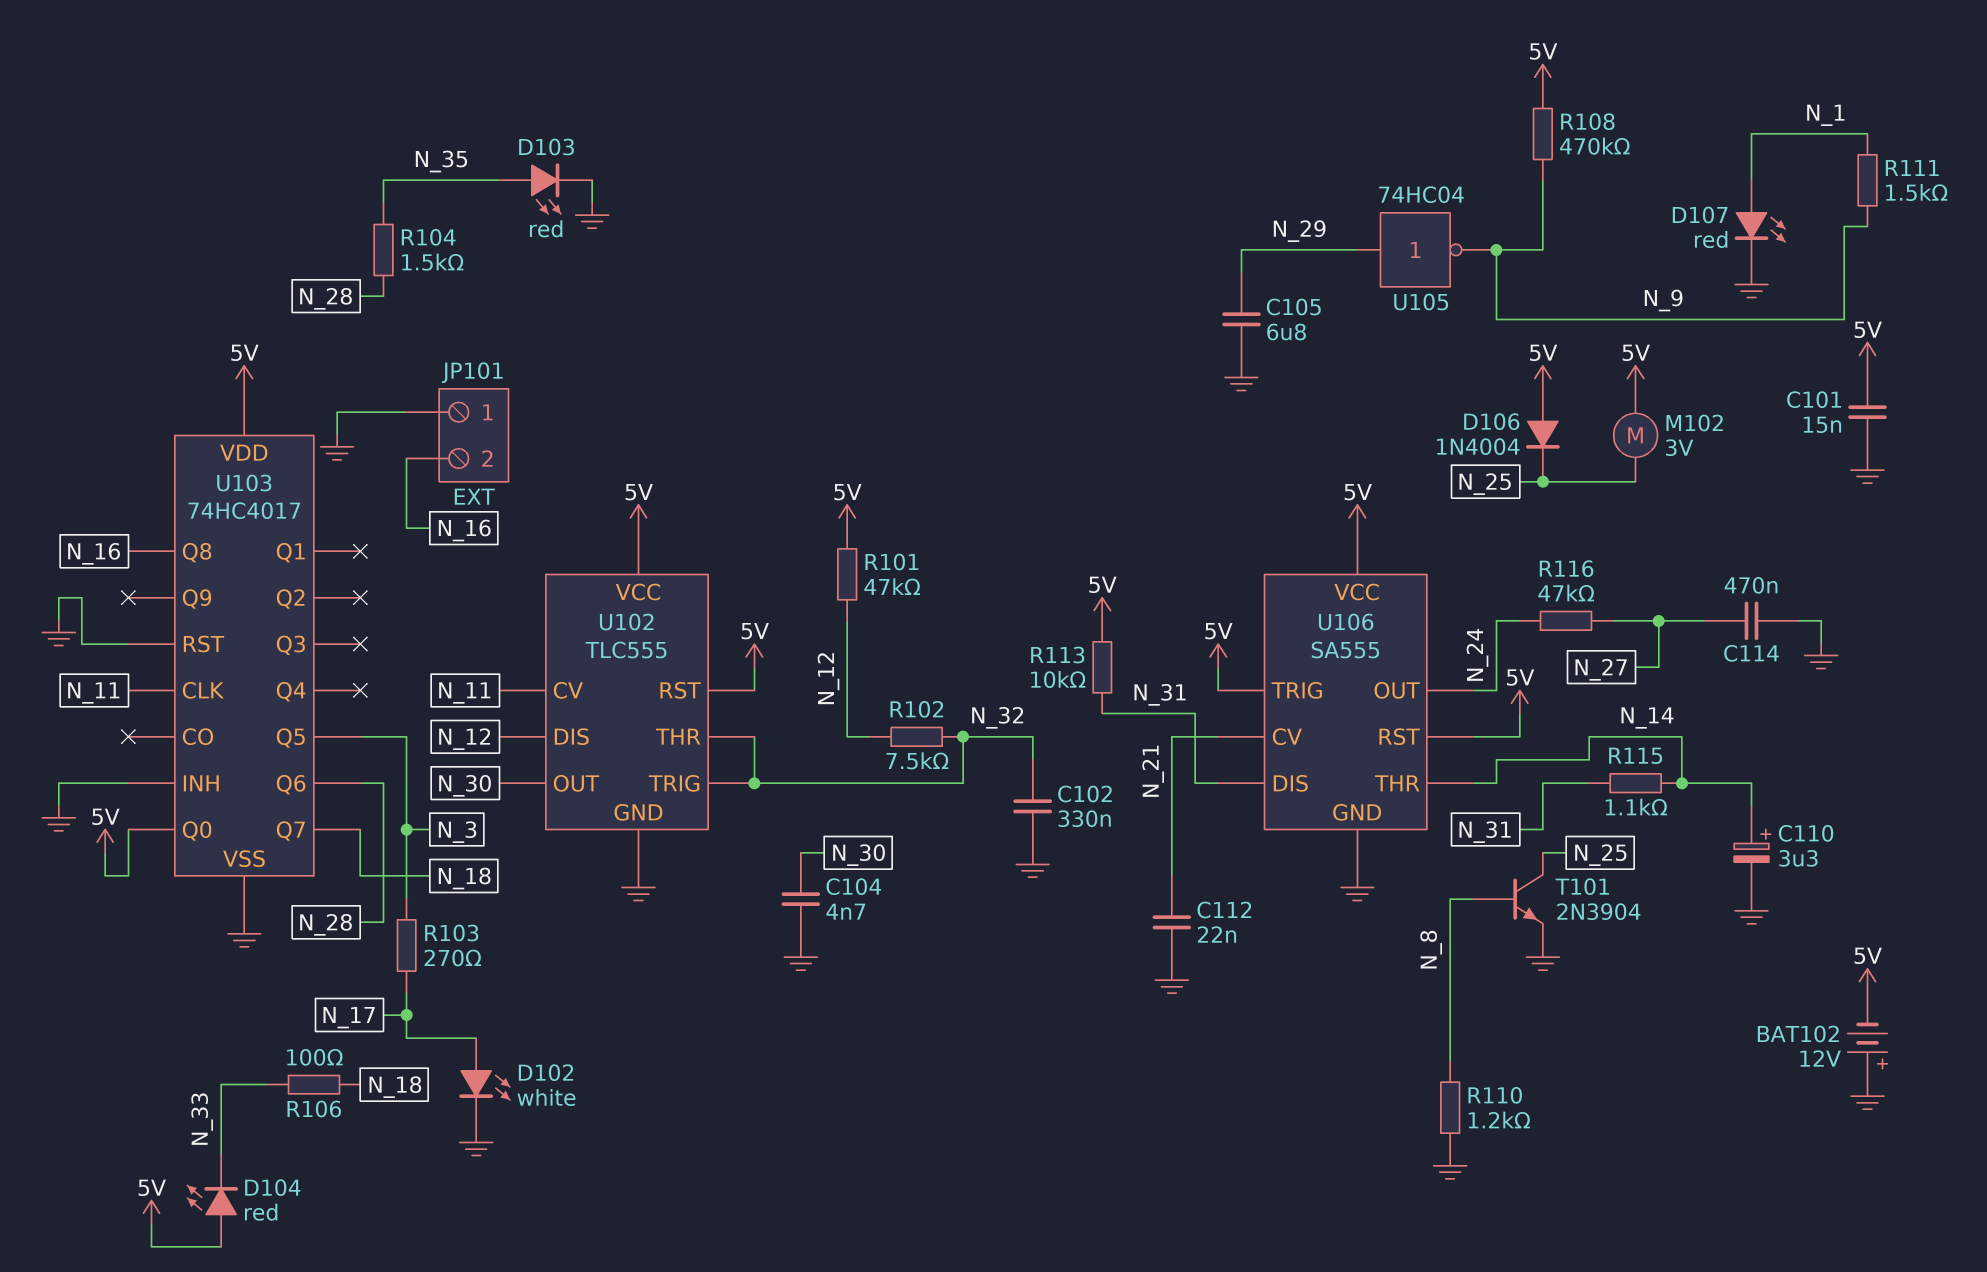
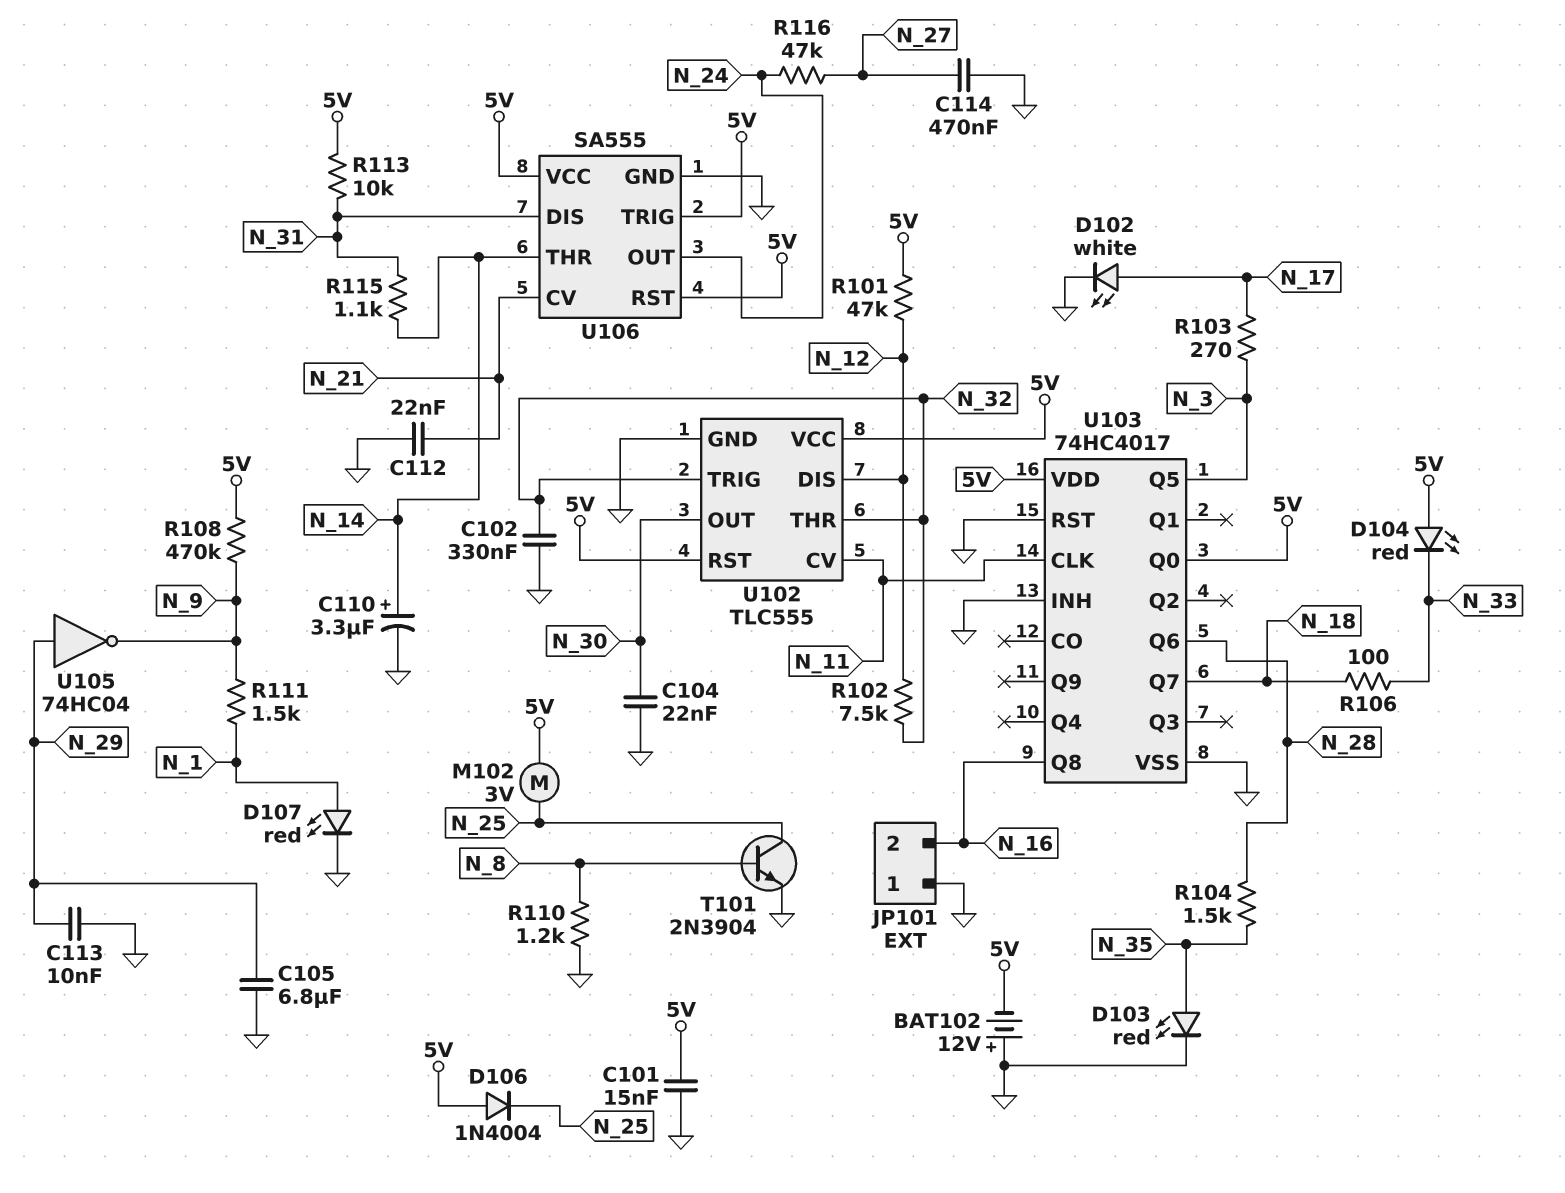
C104: 4.7nF (GND, N_30) -> 22nF (GND, N_30)
C113: none -> 10nF (GND, N_29)

